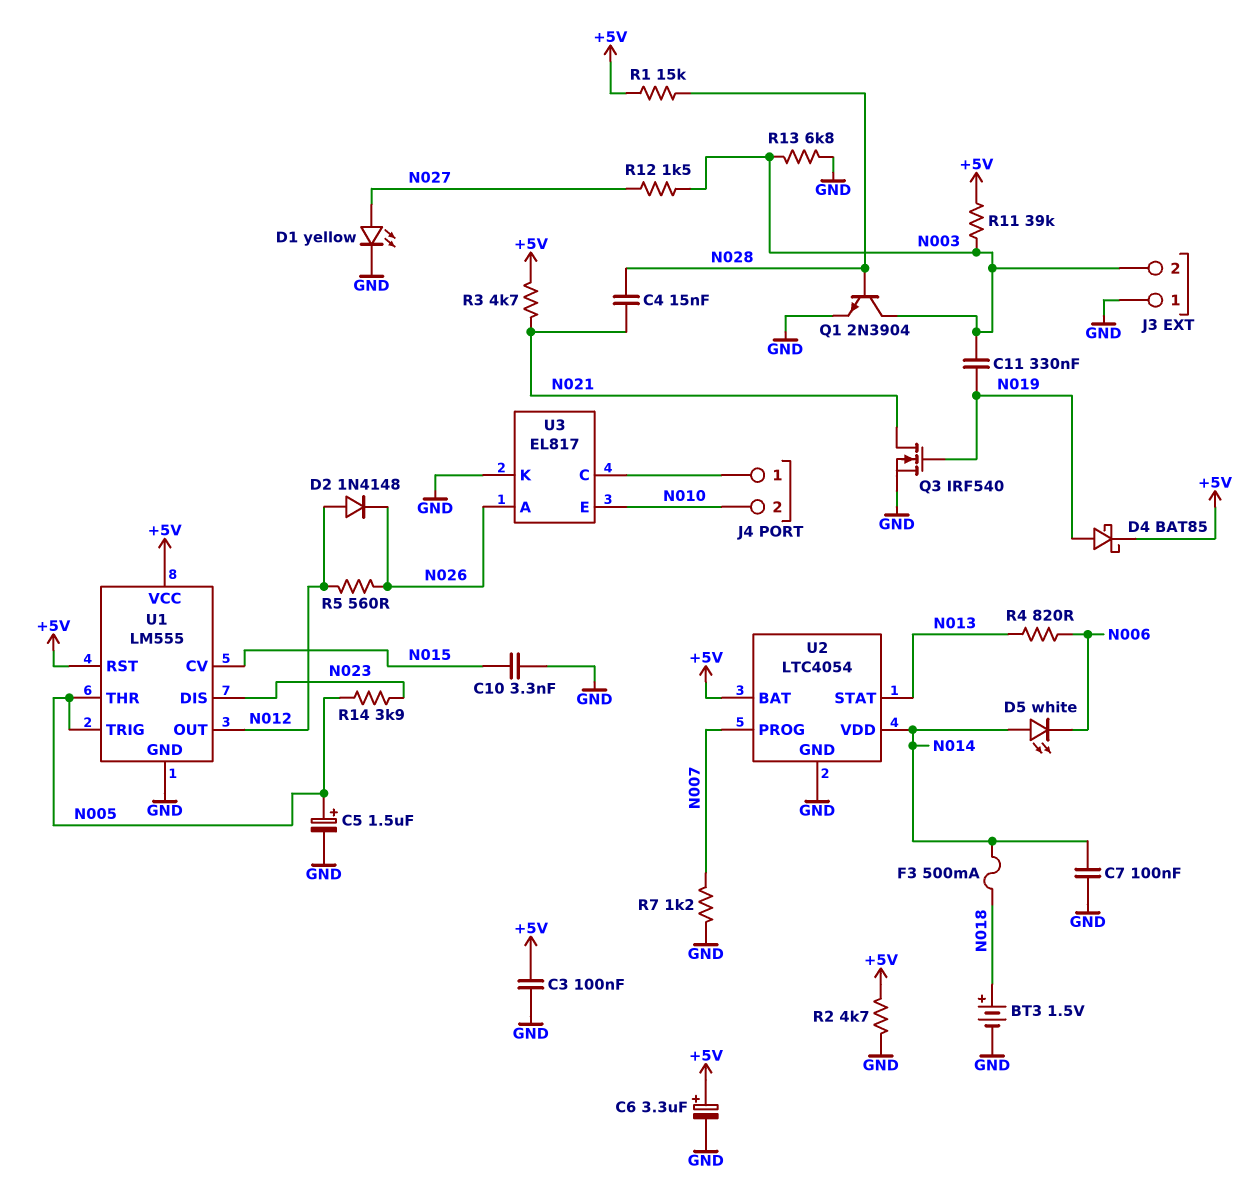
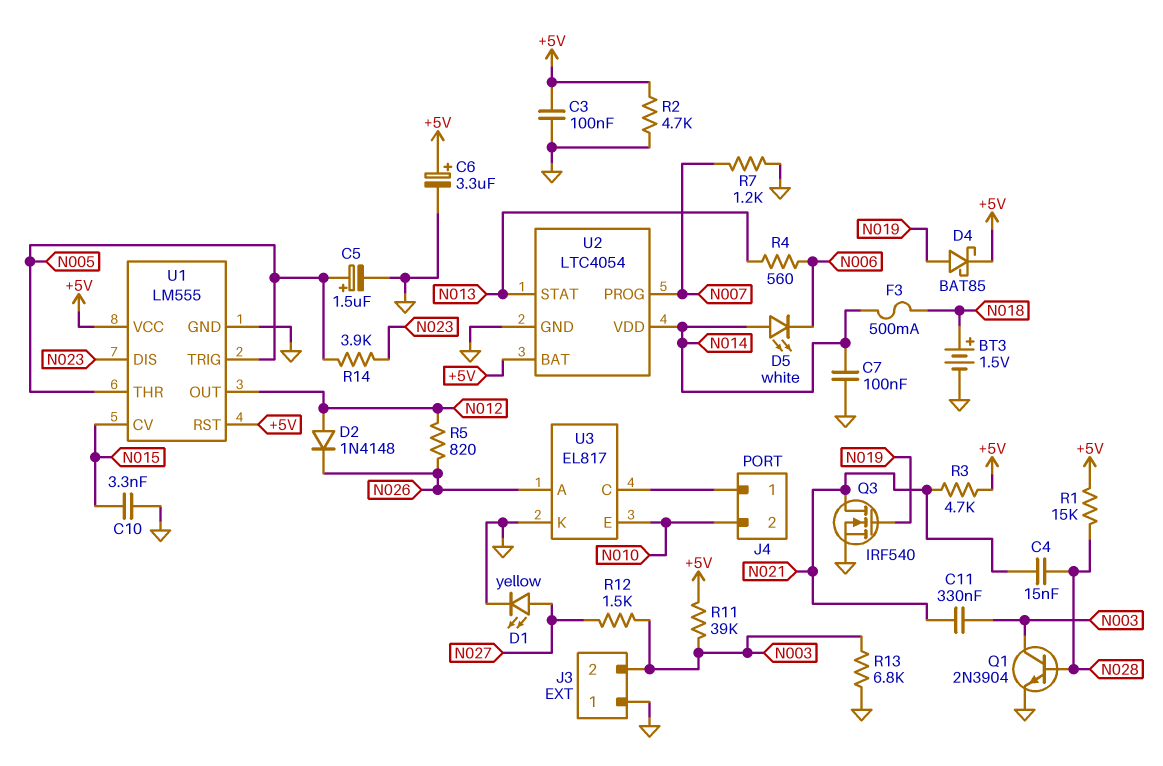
C11: 330nF (N003, N019) -> 330nF (N003, N021)
R4: 820 (N006, N013) -> 560 (N006, N013)
R5: 560 (N012, N026) -> 820 (N012, N026)

